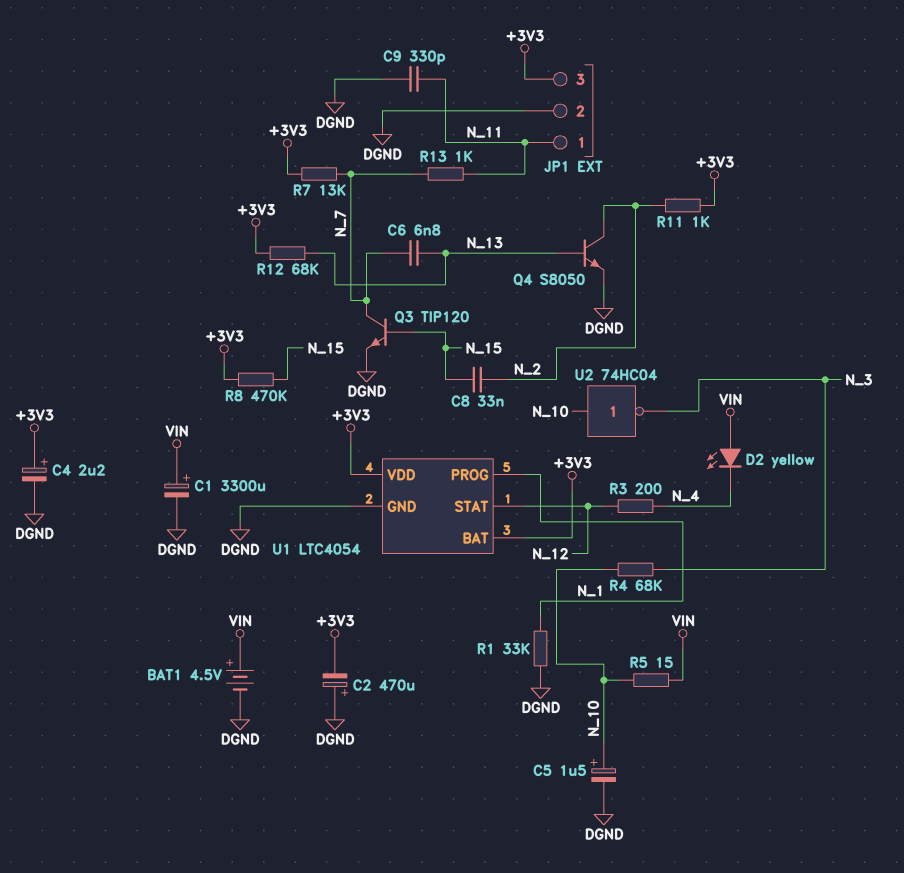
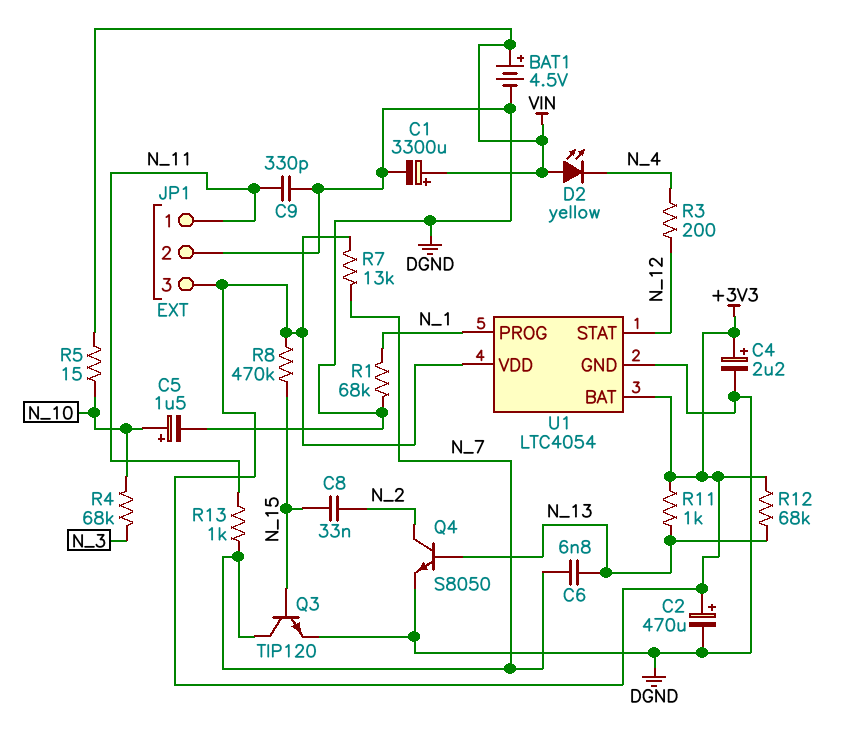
C2: 470uF (plus DGND, minus +3V3) -> 470uF (plus +3V3, minus DGND)
R1: 33k (DGND, N_1) -> 68k (DGND, N_1)
R11: 1k (+3V3, N_2) -> 1k (+3V3, N_13)
U2: NOT 74HC04 (in N_10, out N_3) -> none

